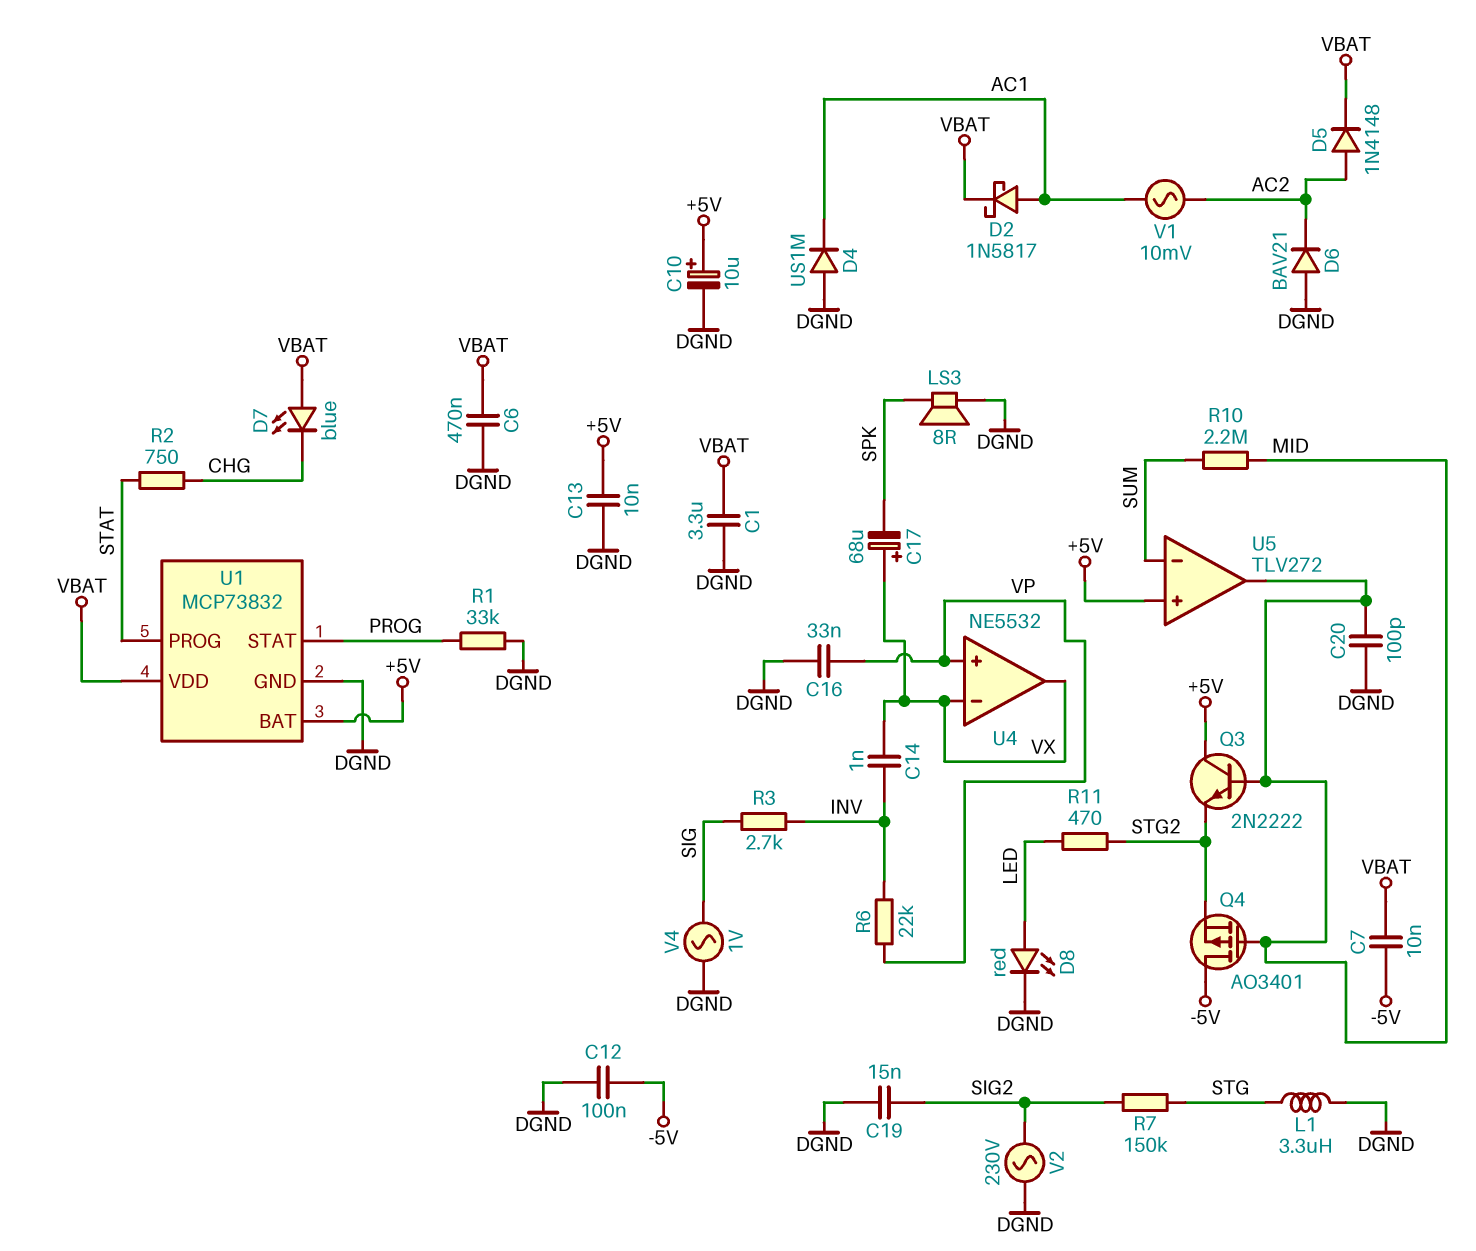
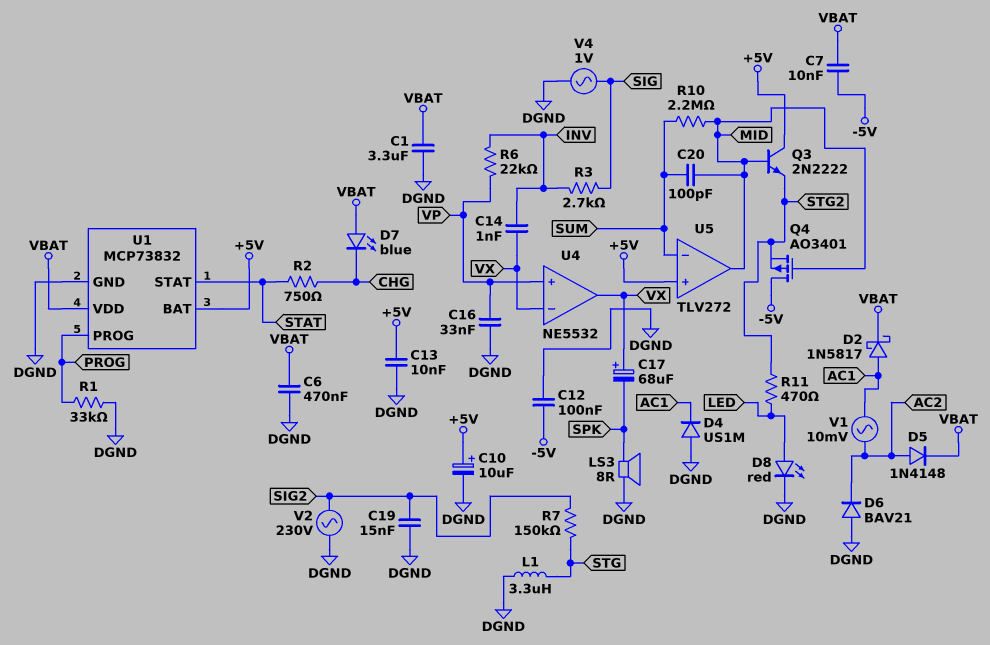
C20: 100pF (DGND, MID) -> 100pF (MID, SUM)
U1 pin PROG: STAT -> PROG
U1 pin STAT: PROG -> STAT

